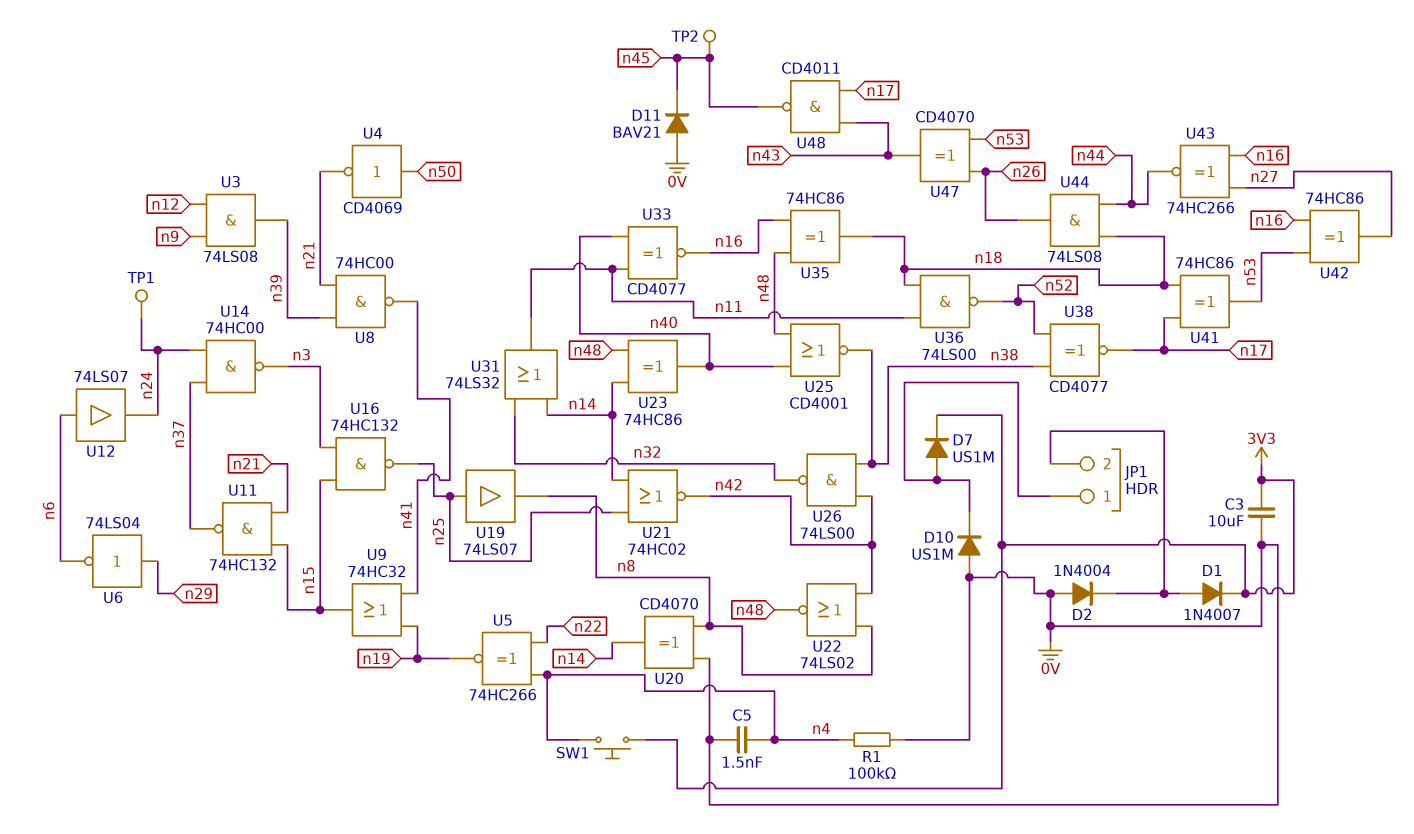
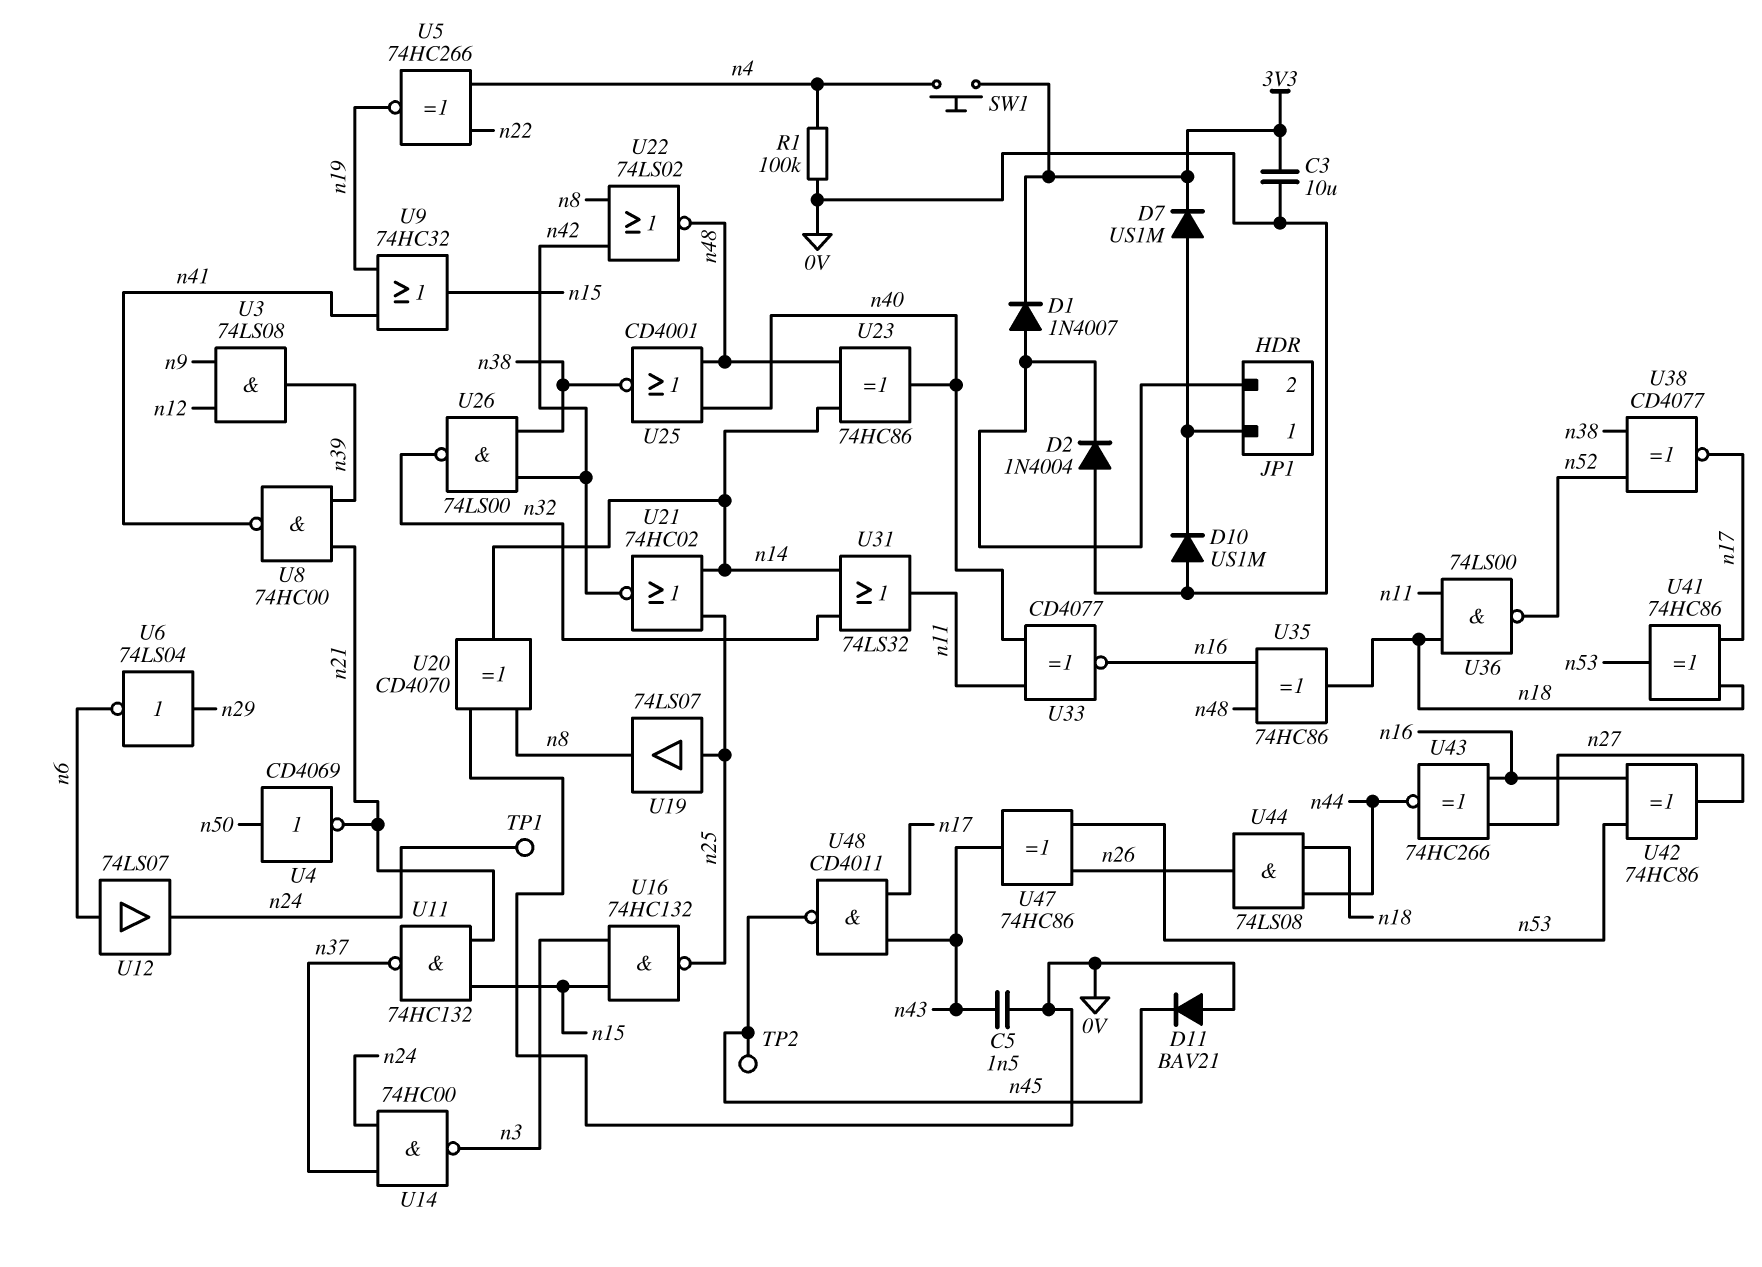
C5: 1.5nF (0V, n4) -> 1.5nF (0V, n43)
U47: XOR CD4070 (in n26, in n53, out n43) -> XOR 74HC86 (in n26, in n53, out n43)

